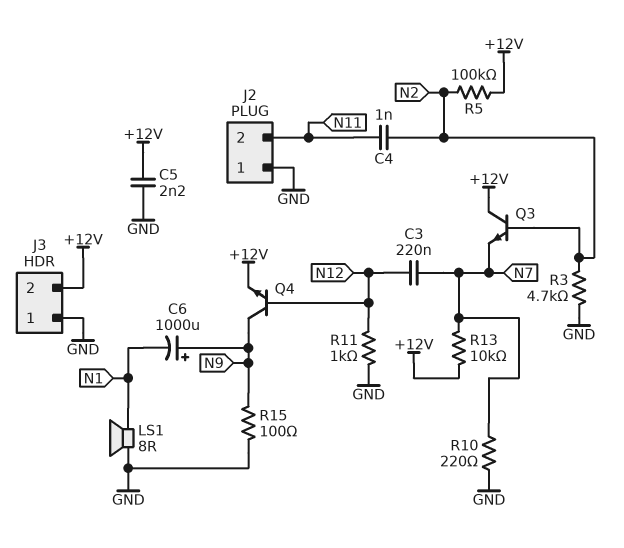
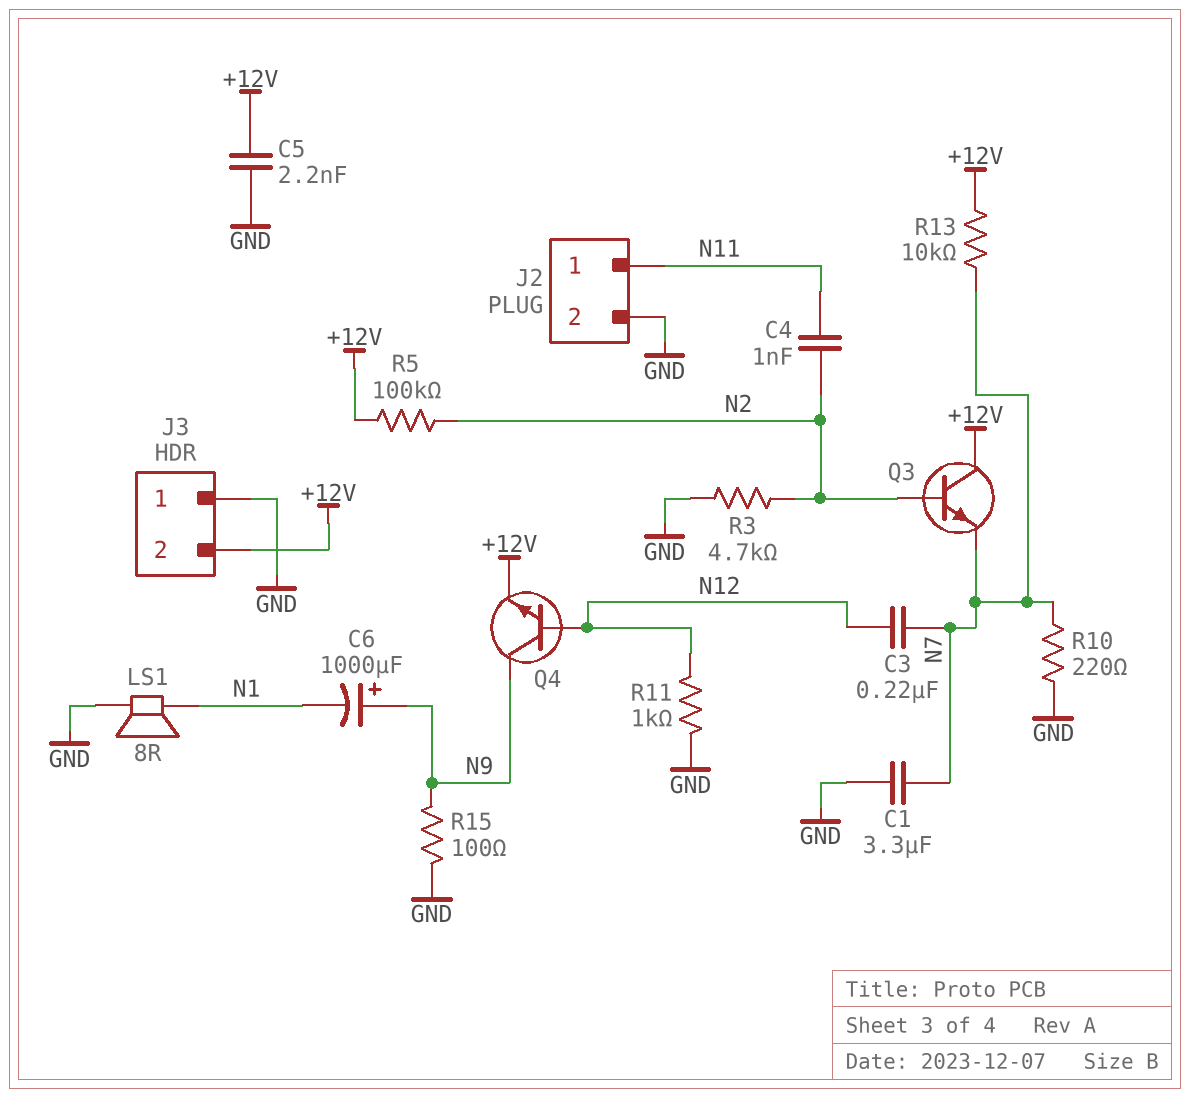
C1: none -> 3.3uF (GND, N7)
J2 pin 1: GND -> N11
J2 pin 2: N11 -> GND

